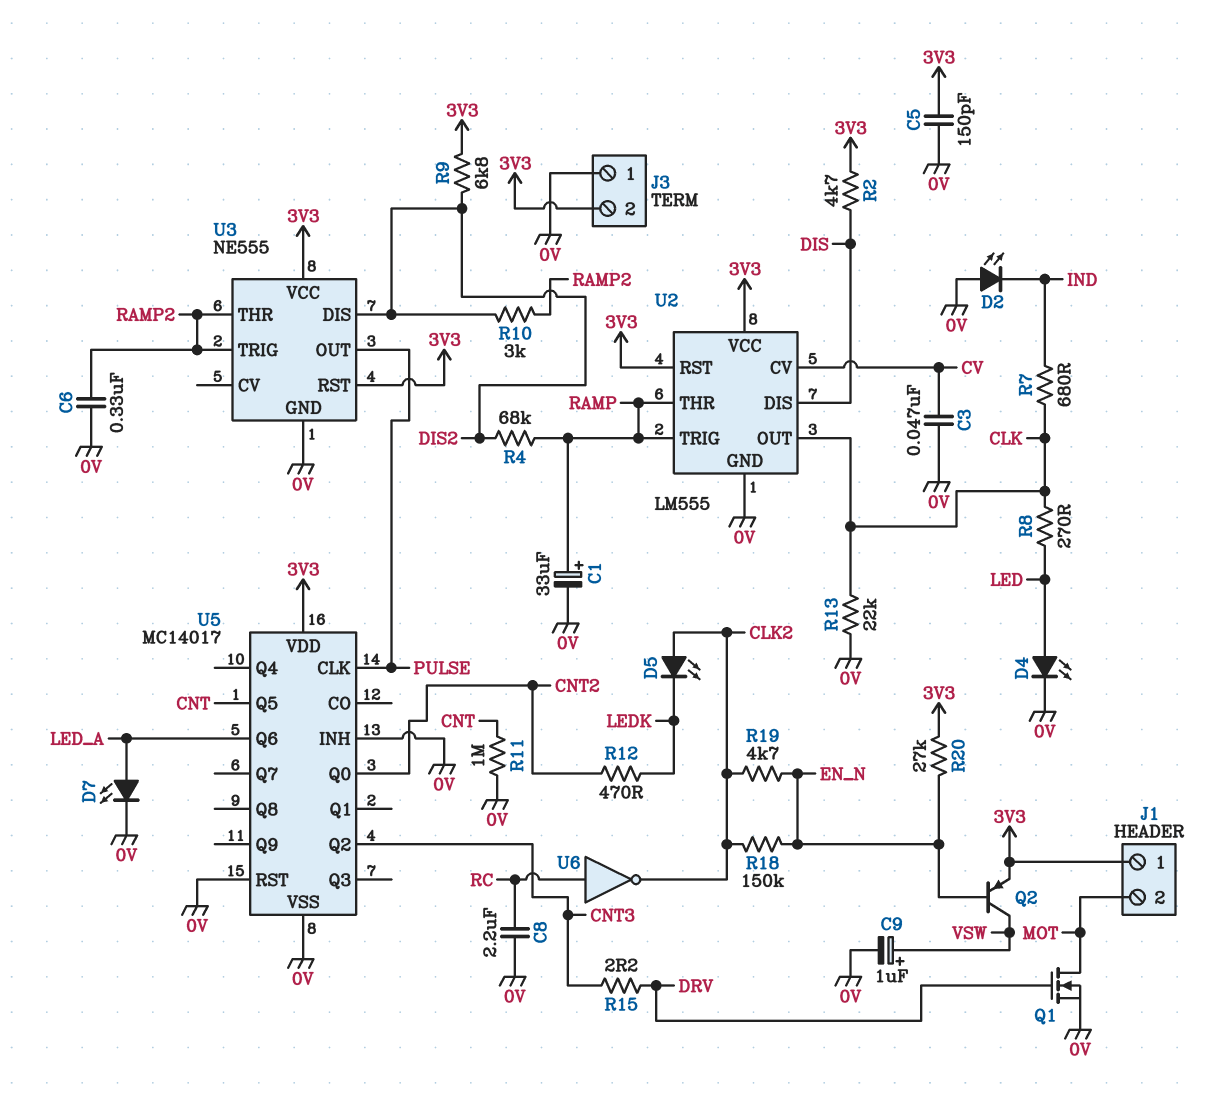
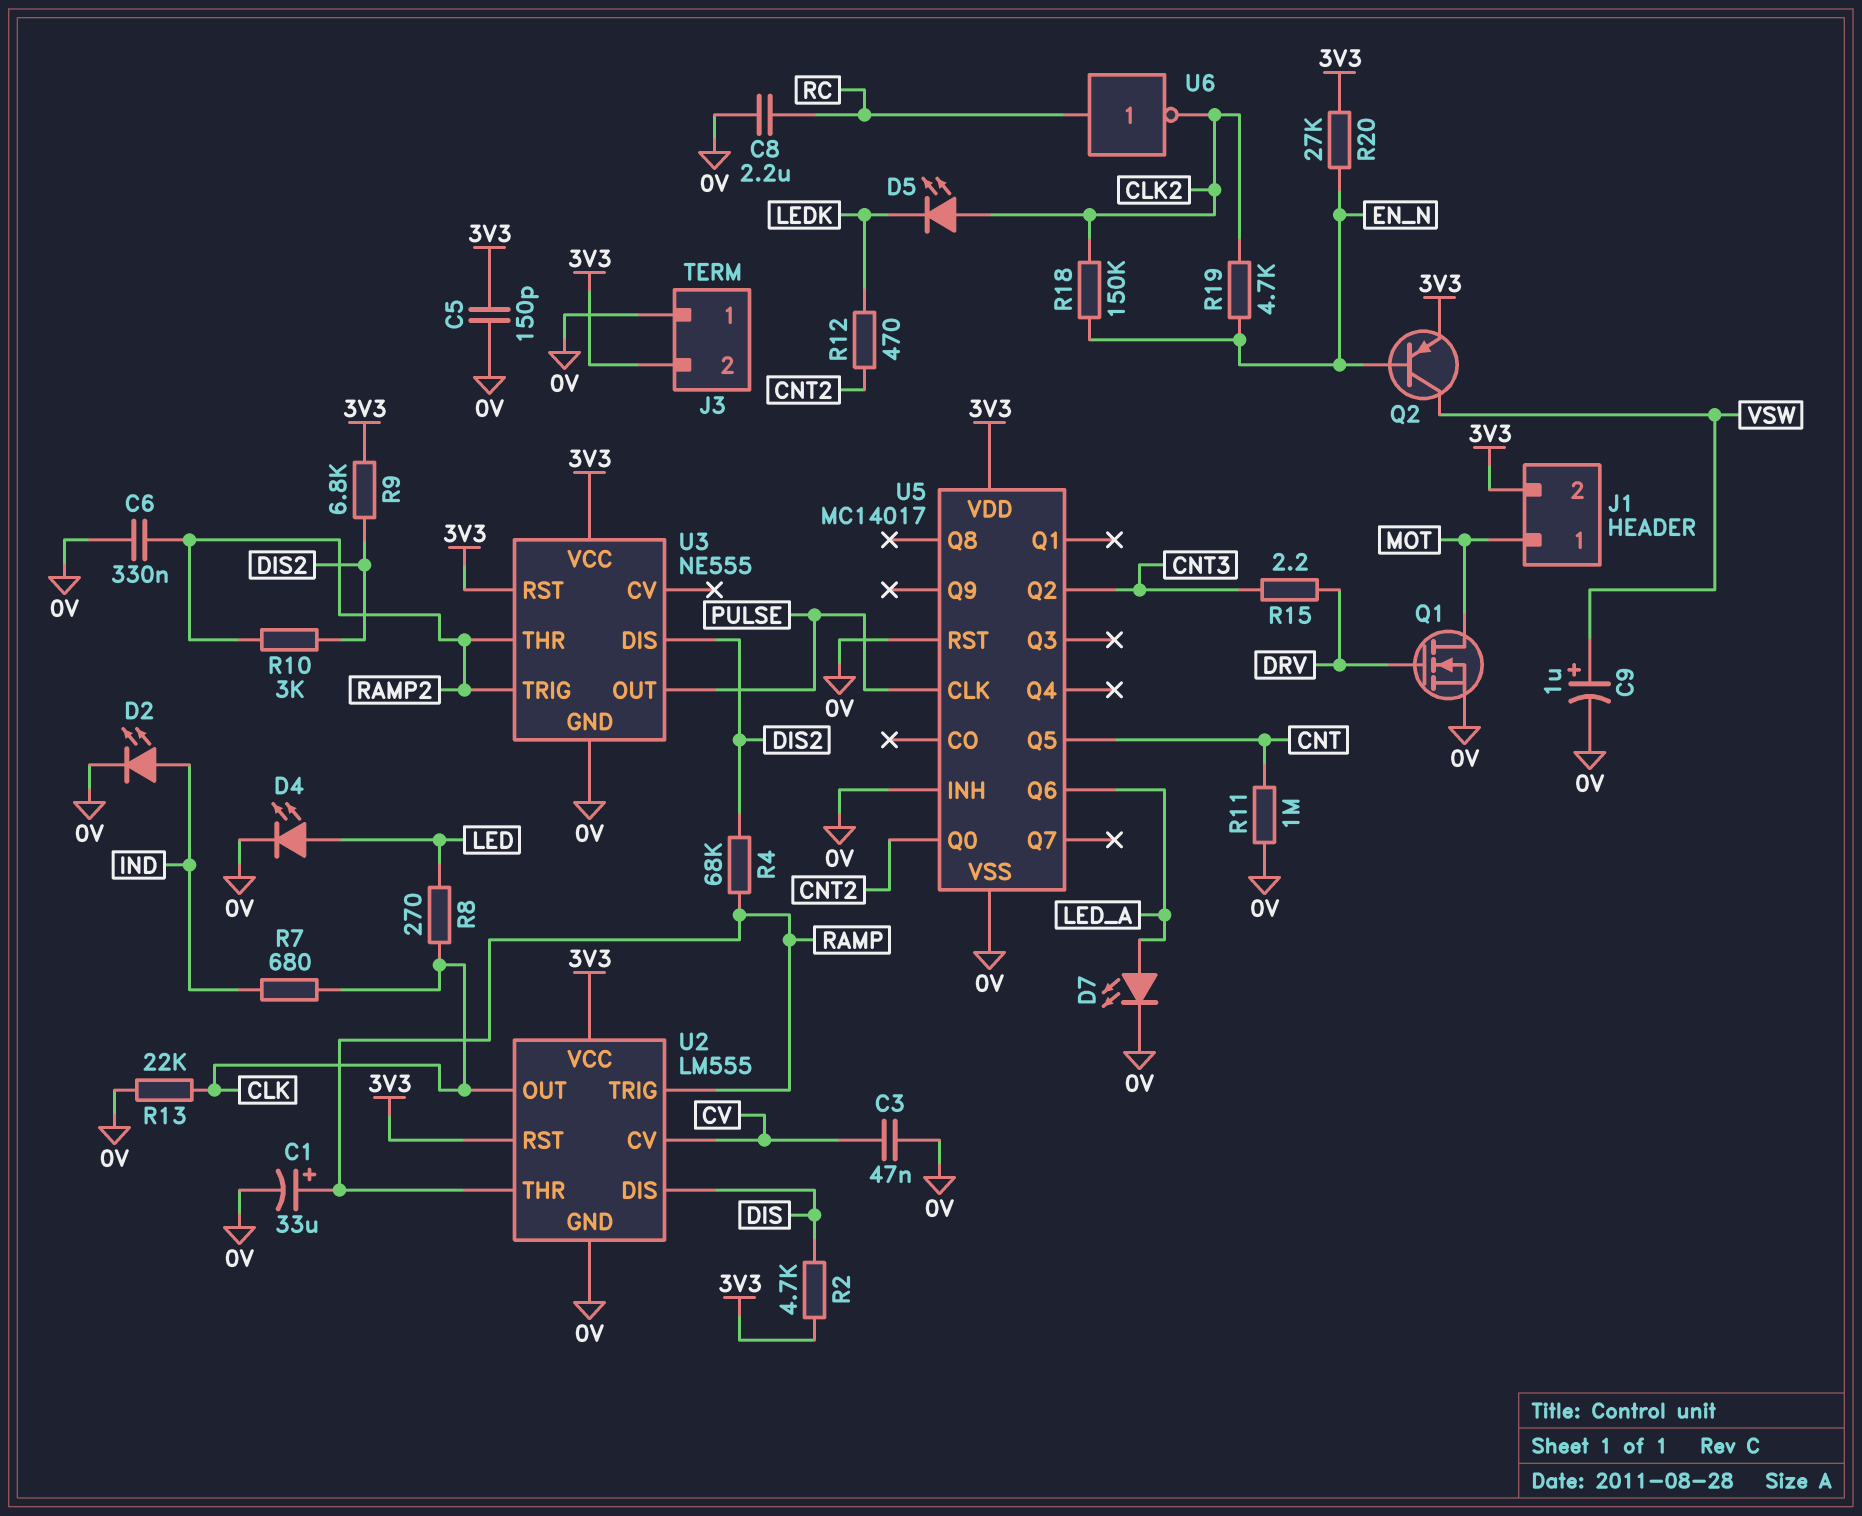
D2: LED (A 0V, K IND) -> LED (A IND, K 0V)
J1 pin 1: 3V3 -> MOT
J1 pin 2: MOT -> 3V3

